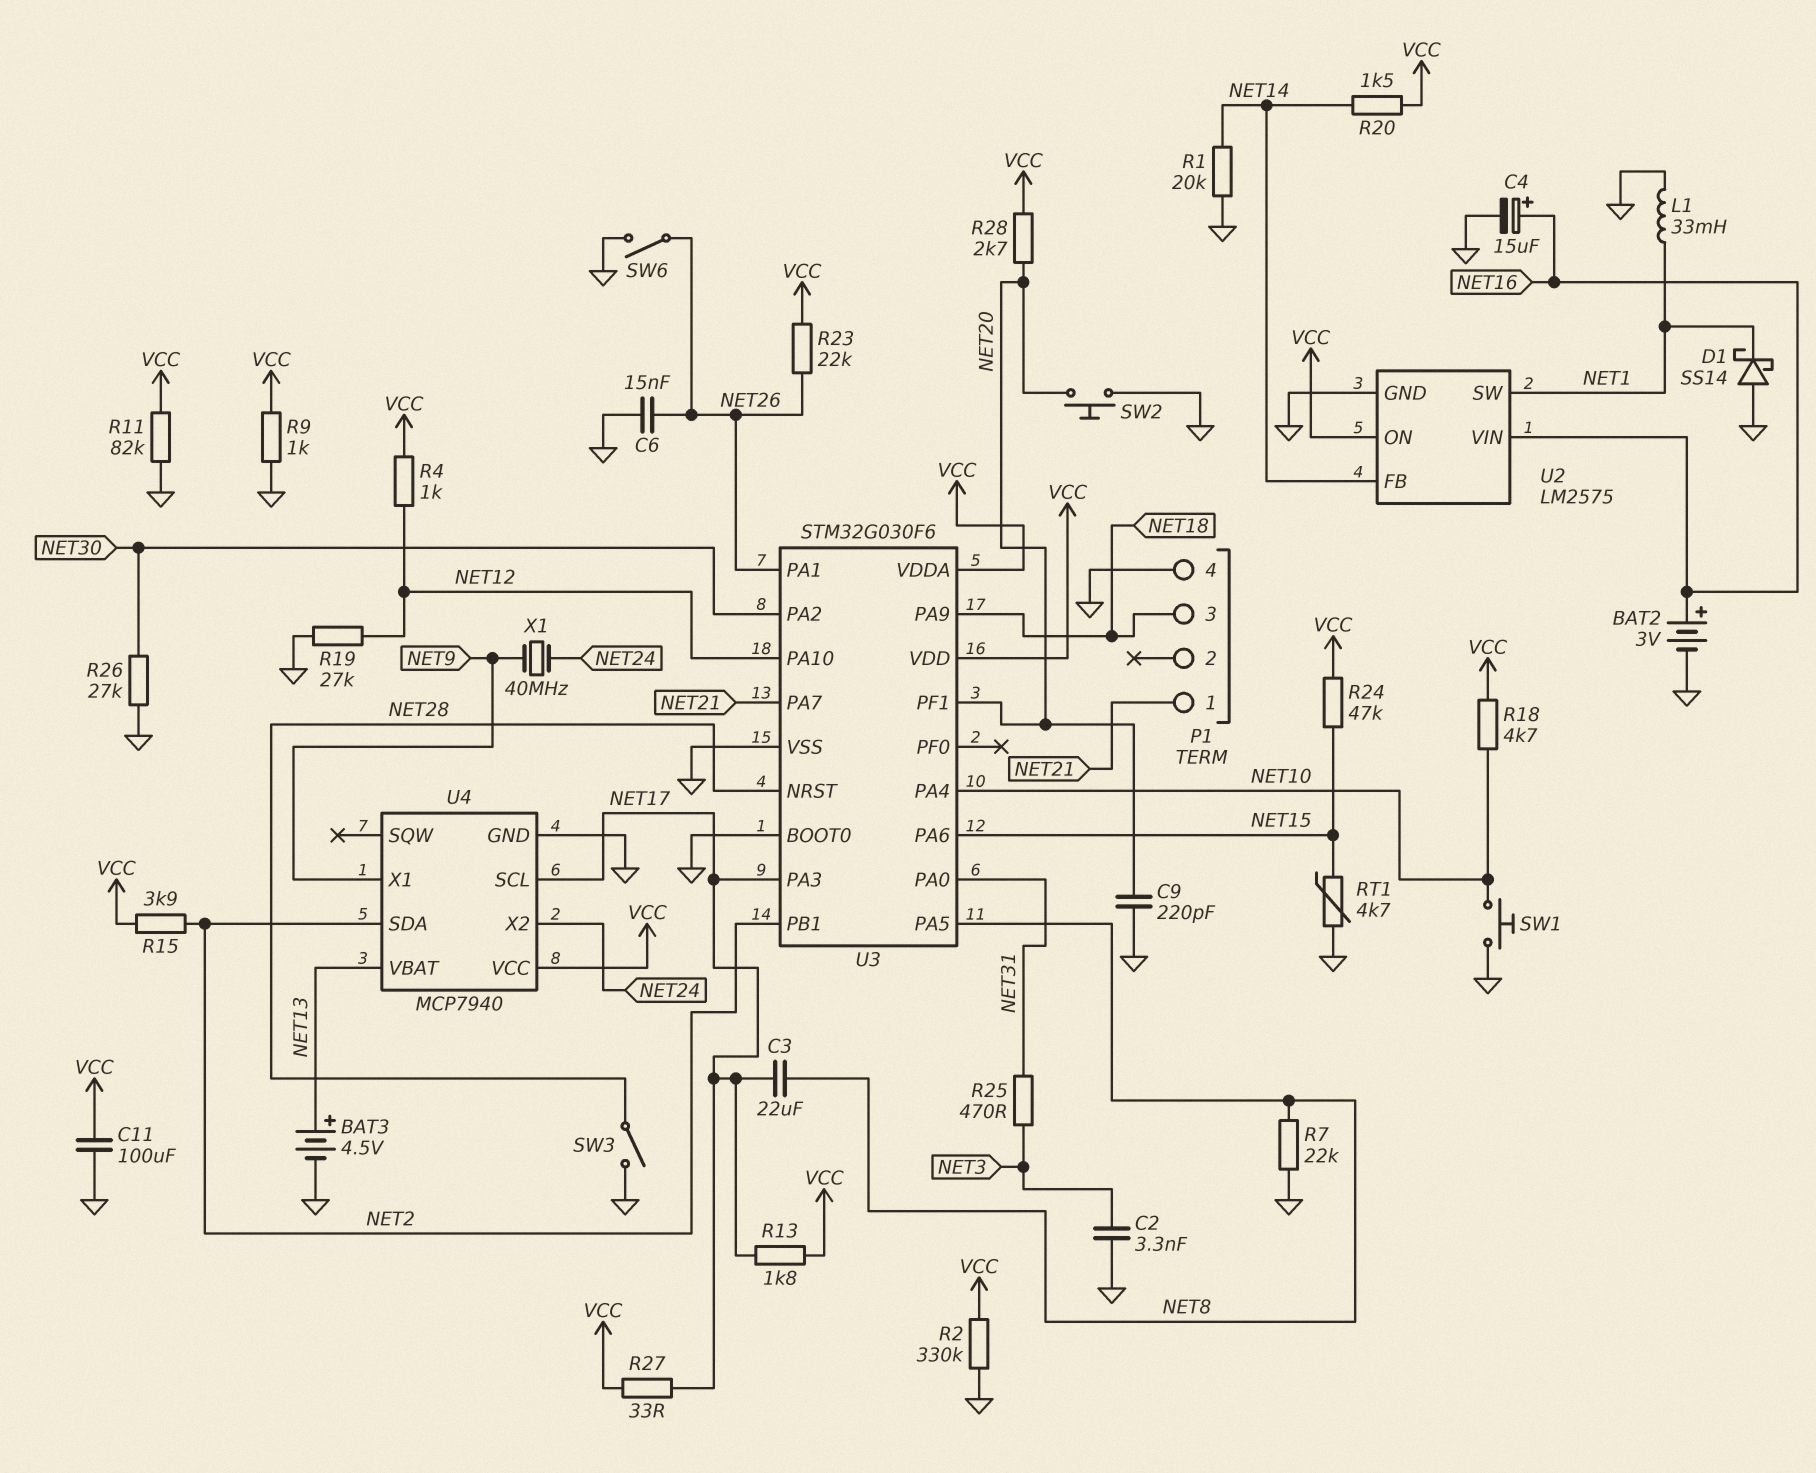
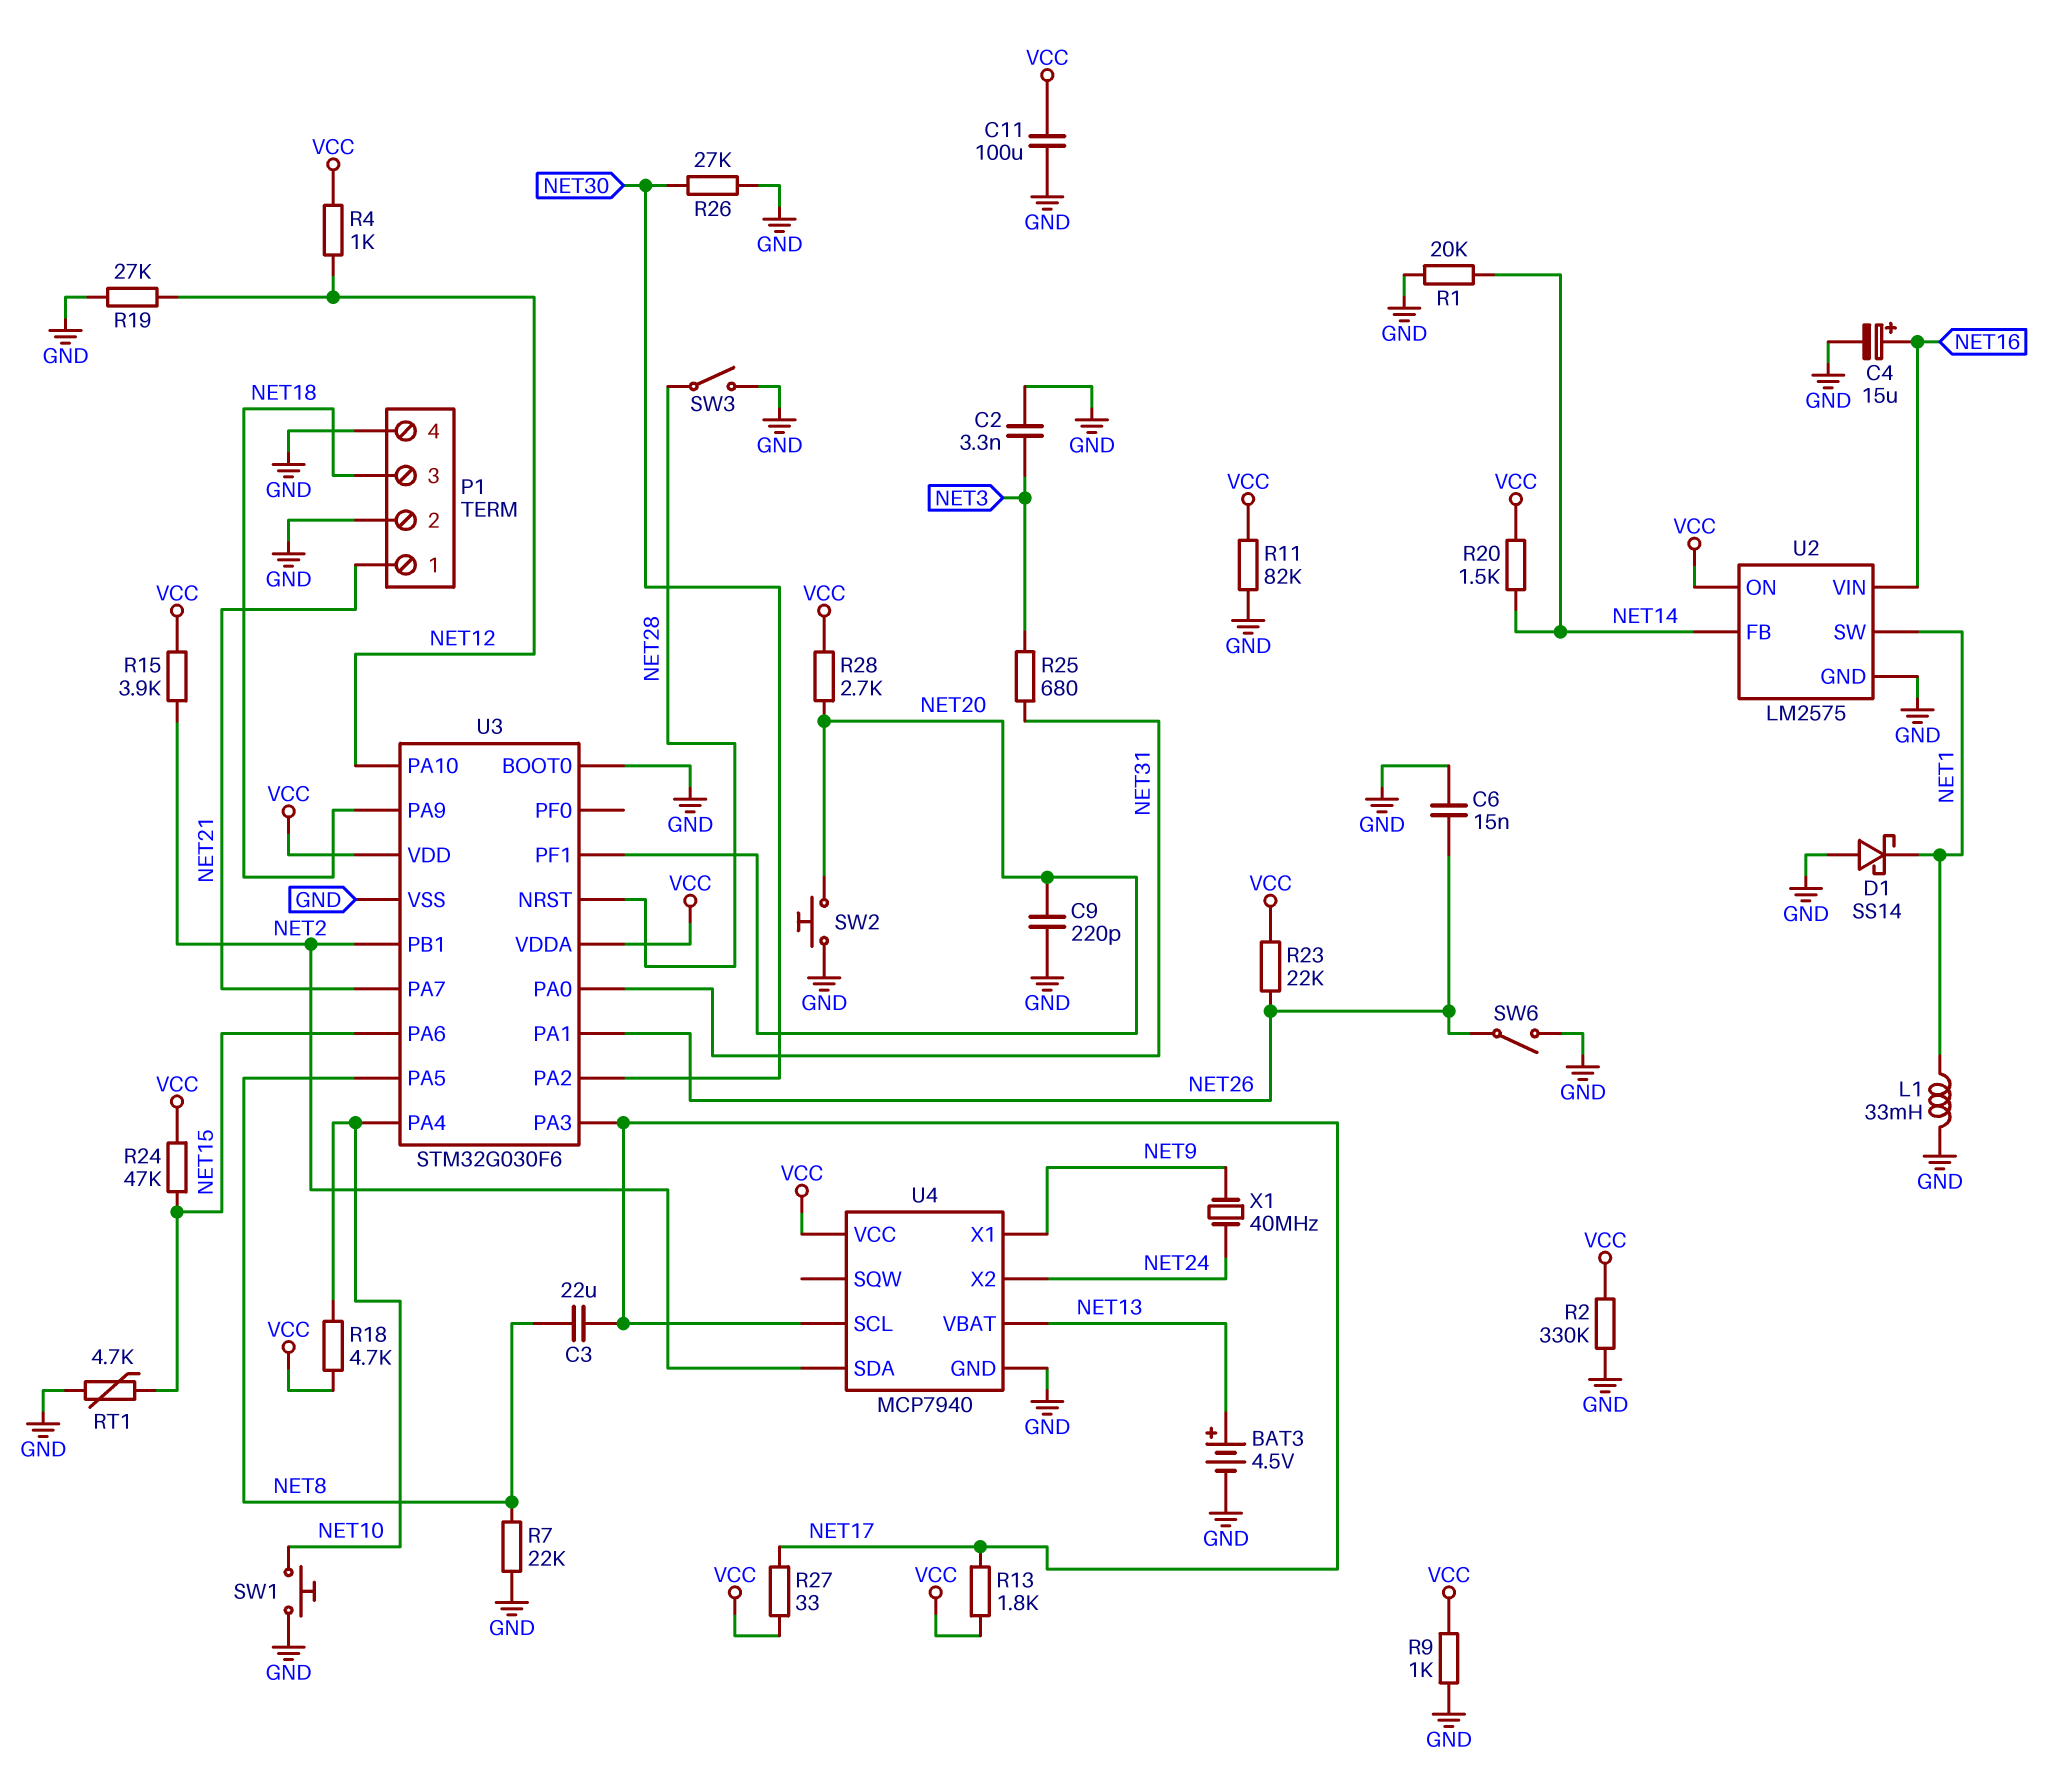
BAT2: 3V (plus NET16, minus GND) -> none
P1 pin 2: none -> GND
R25: 470 (NET3, NET31) -> 680 (NET3, NET31)

